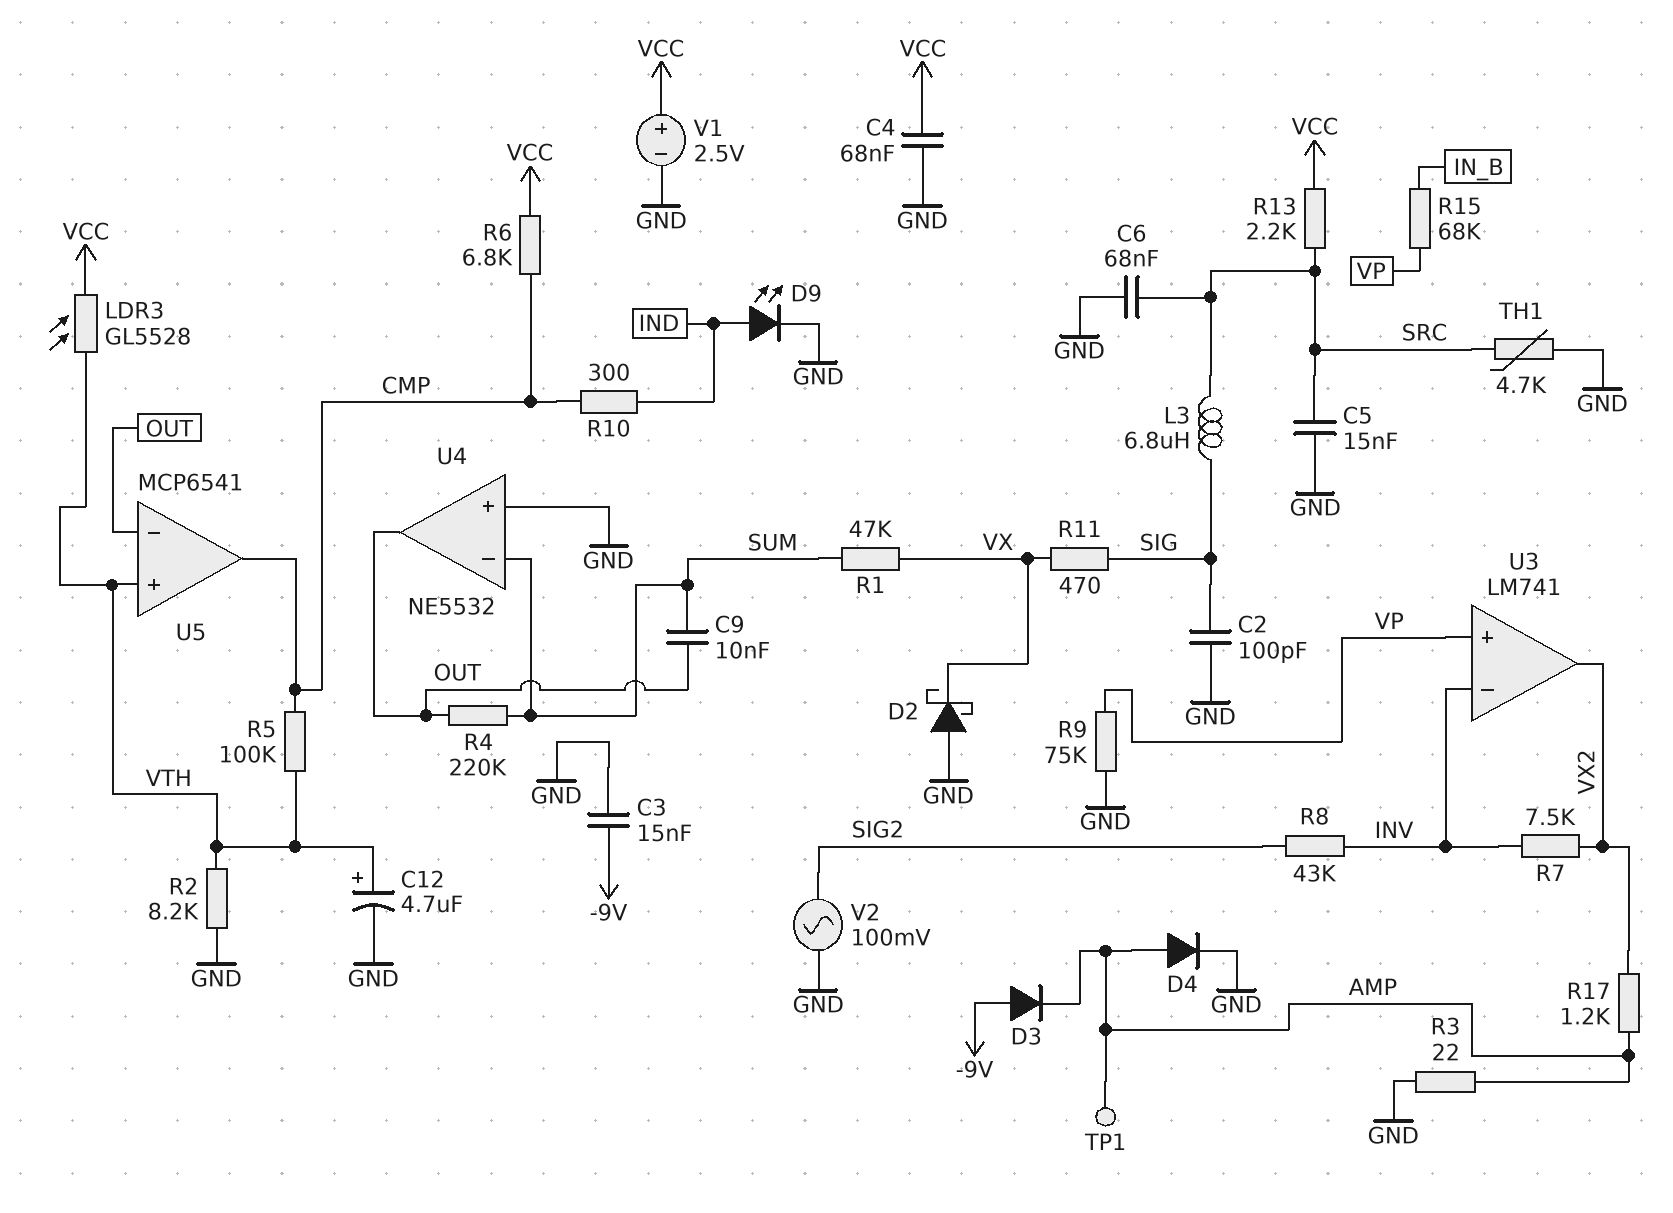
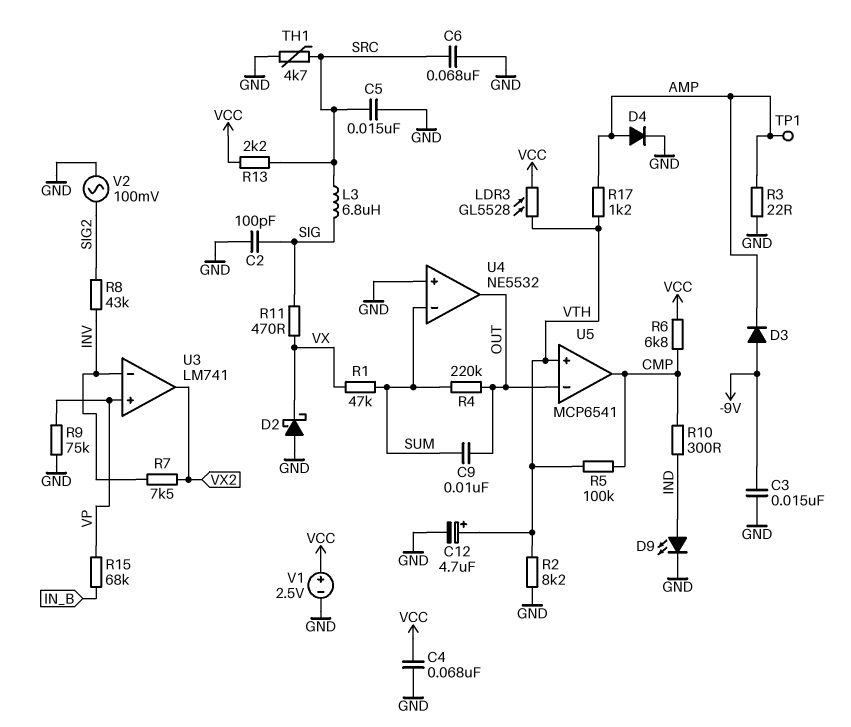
R17: 1.2k (AMP, VX2) -> 1.2k (AMP, VTH)

